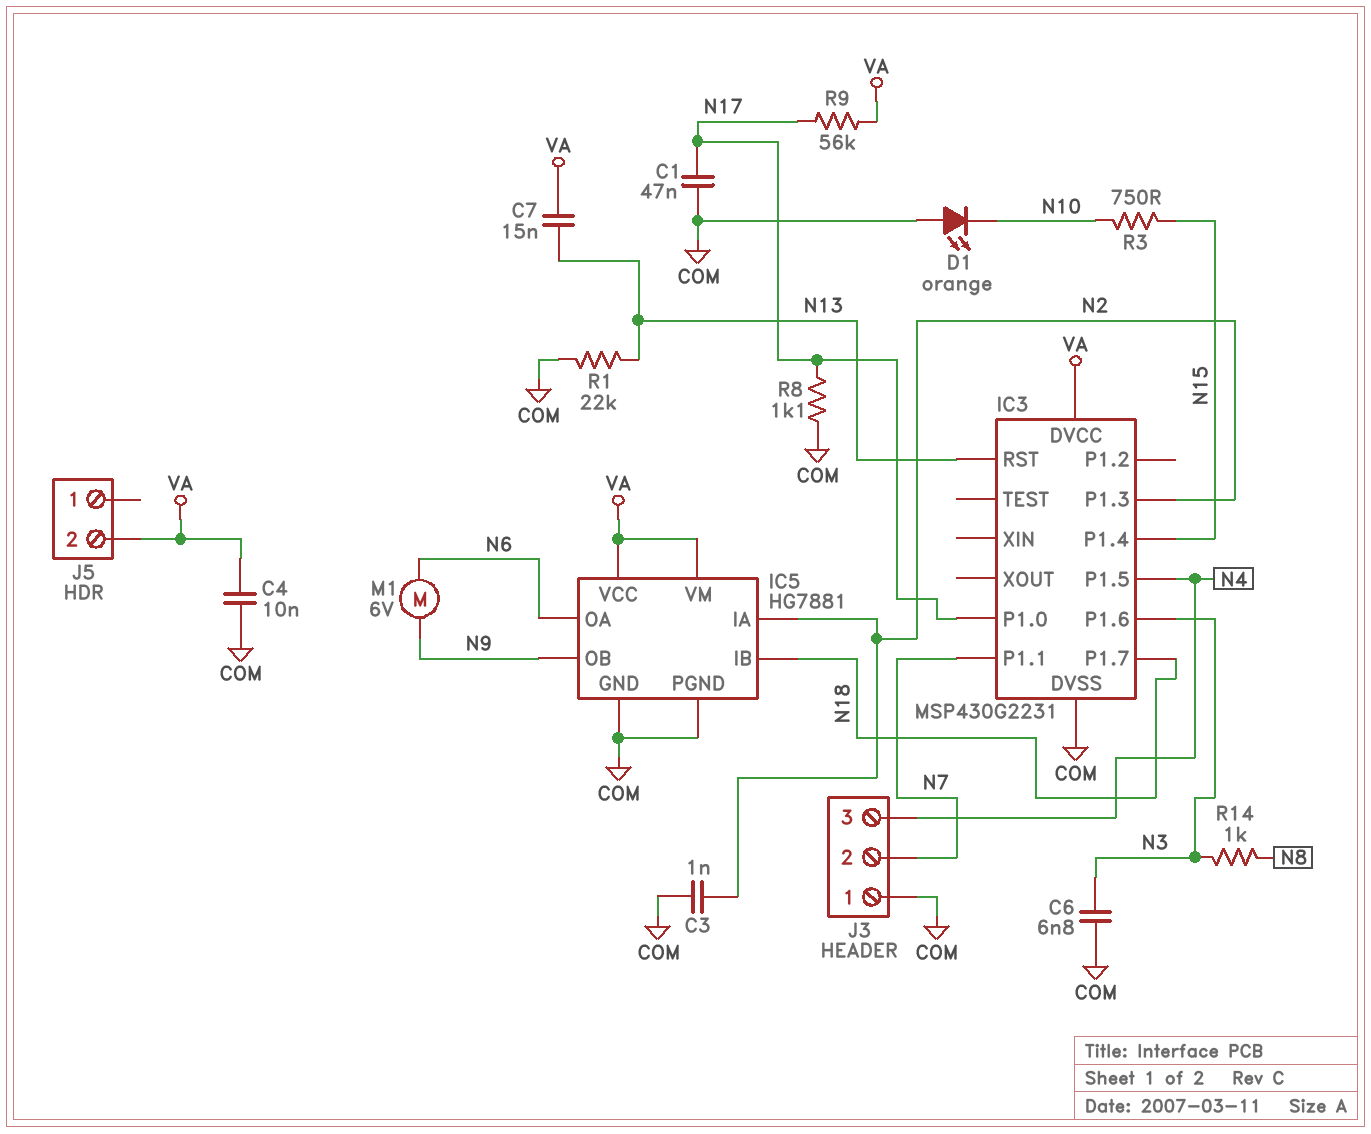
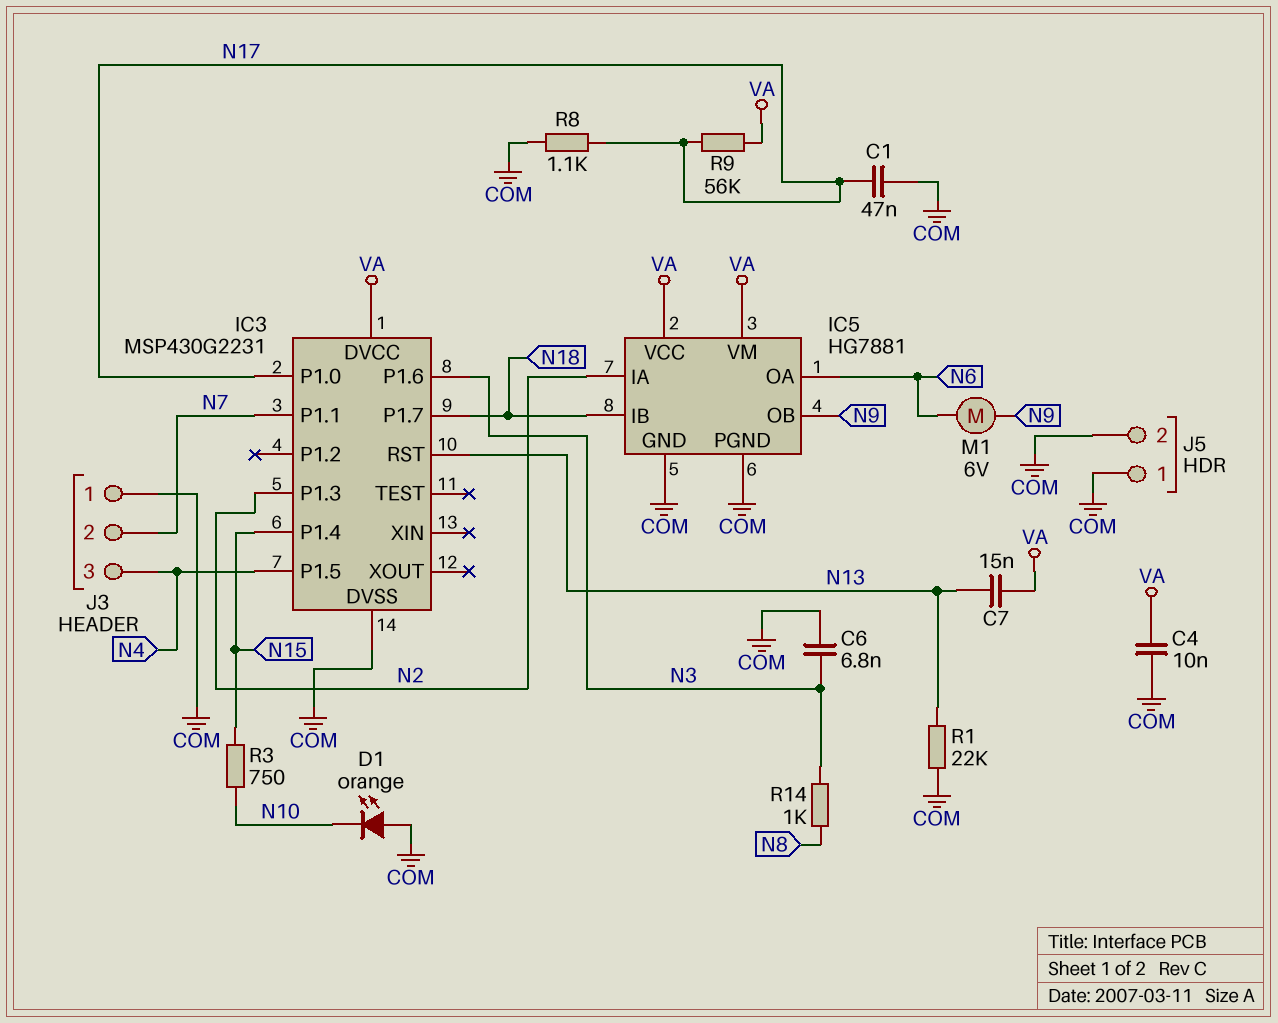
C3: 1nF (COM, N2) -> none
J5 pin 1: none -> COM
J5 pin 2: VA -> COM

